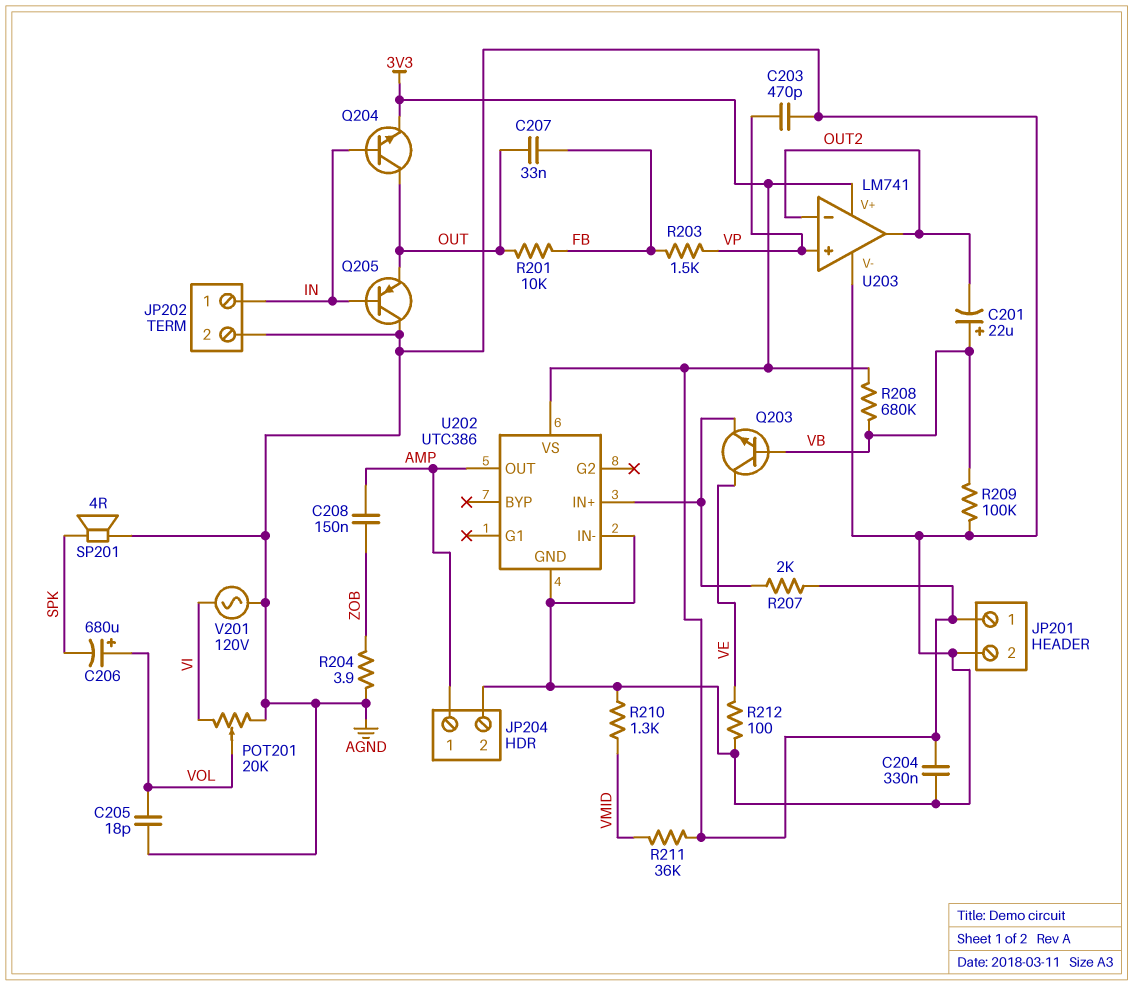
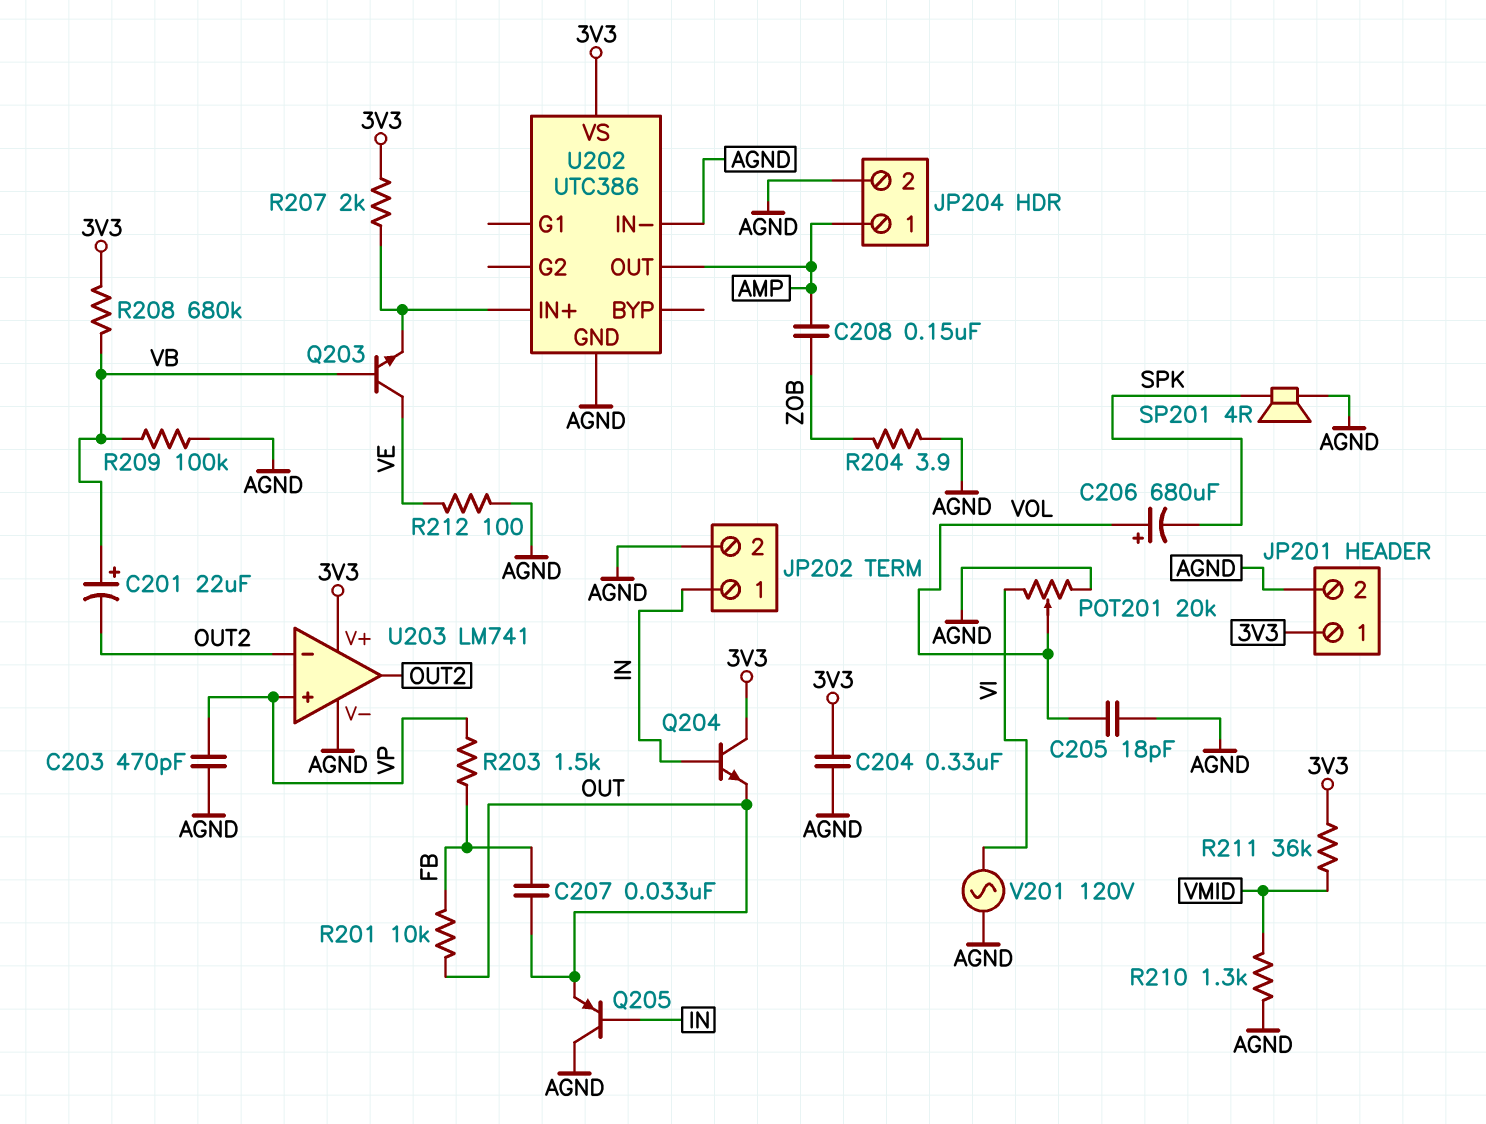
Q204: NPN (B IN, C OUT, E 3V3) -> NPN (B IN, C 3V3, E OUT)

